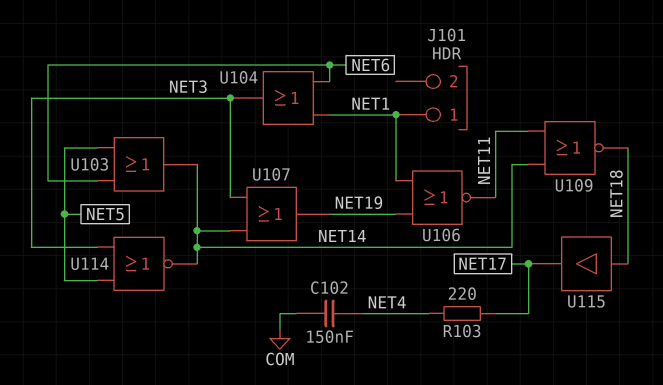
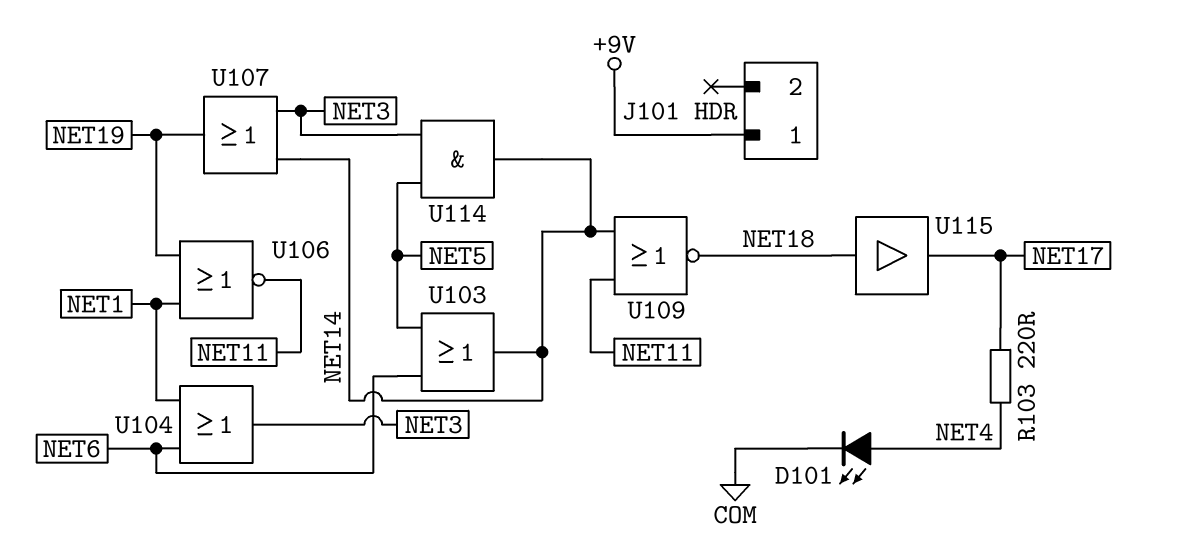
C102: 150nF (COM, NET4) -> none
D101: none -> LED (A NET4, K COM)
J101 pin 1: NET1 -> +9V
U114: NOR (in NET3, in NET5, out NET14) -> AND (in NET3, in NET5, out NET14)

